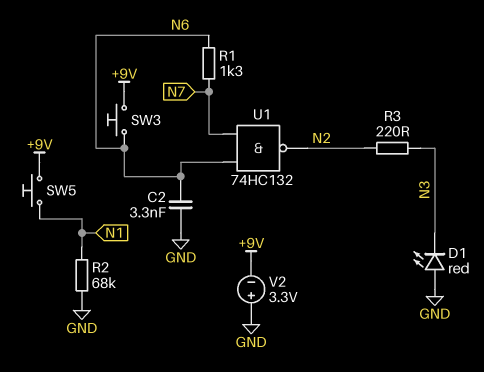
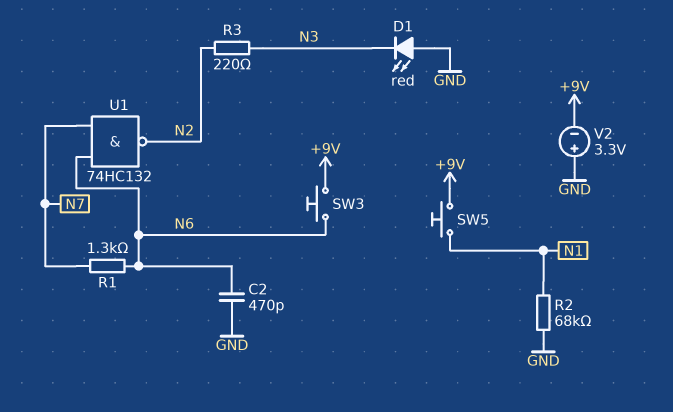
C2: 3.3nF (GND, N6) -> 470pF (GND, N6)

